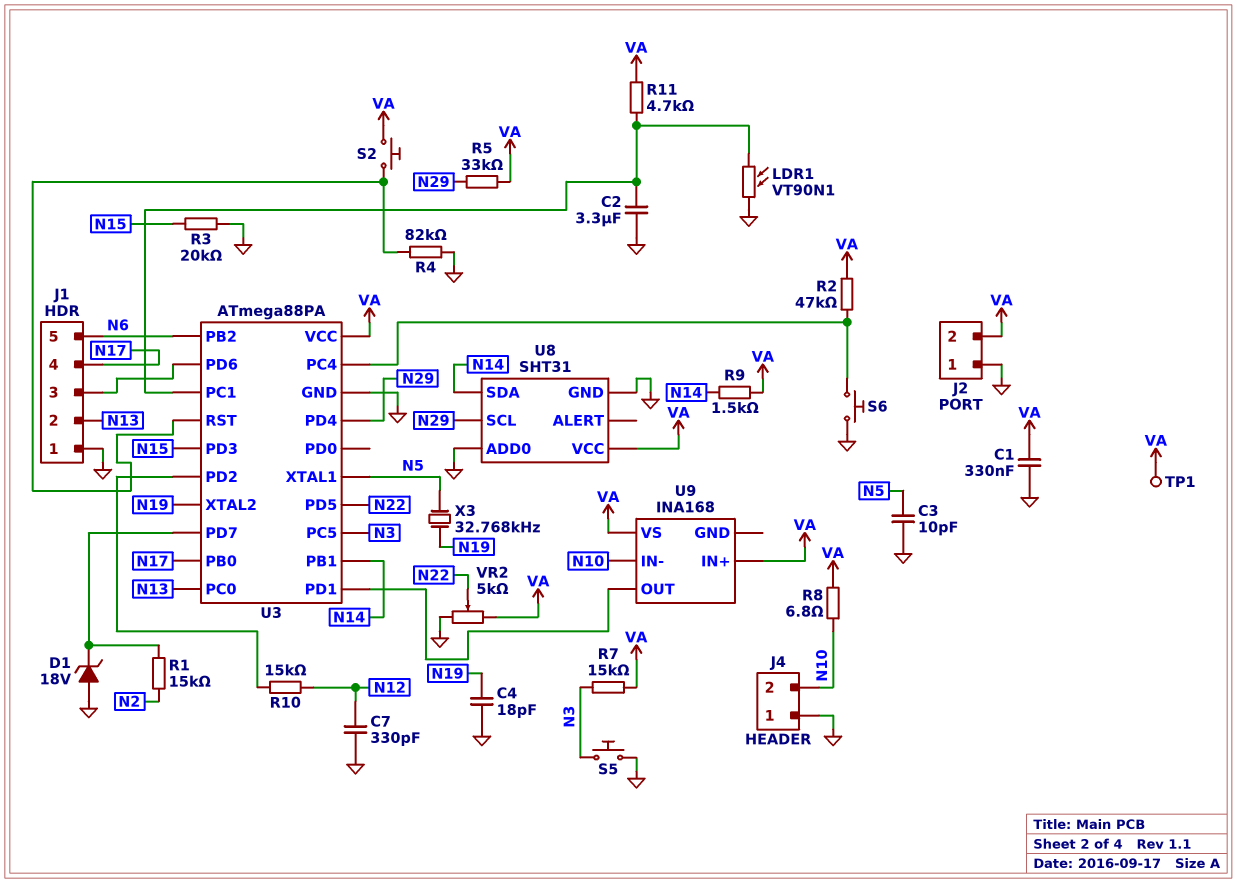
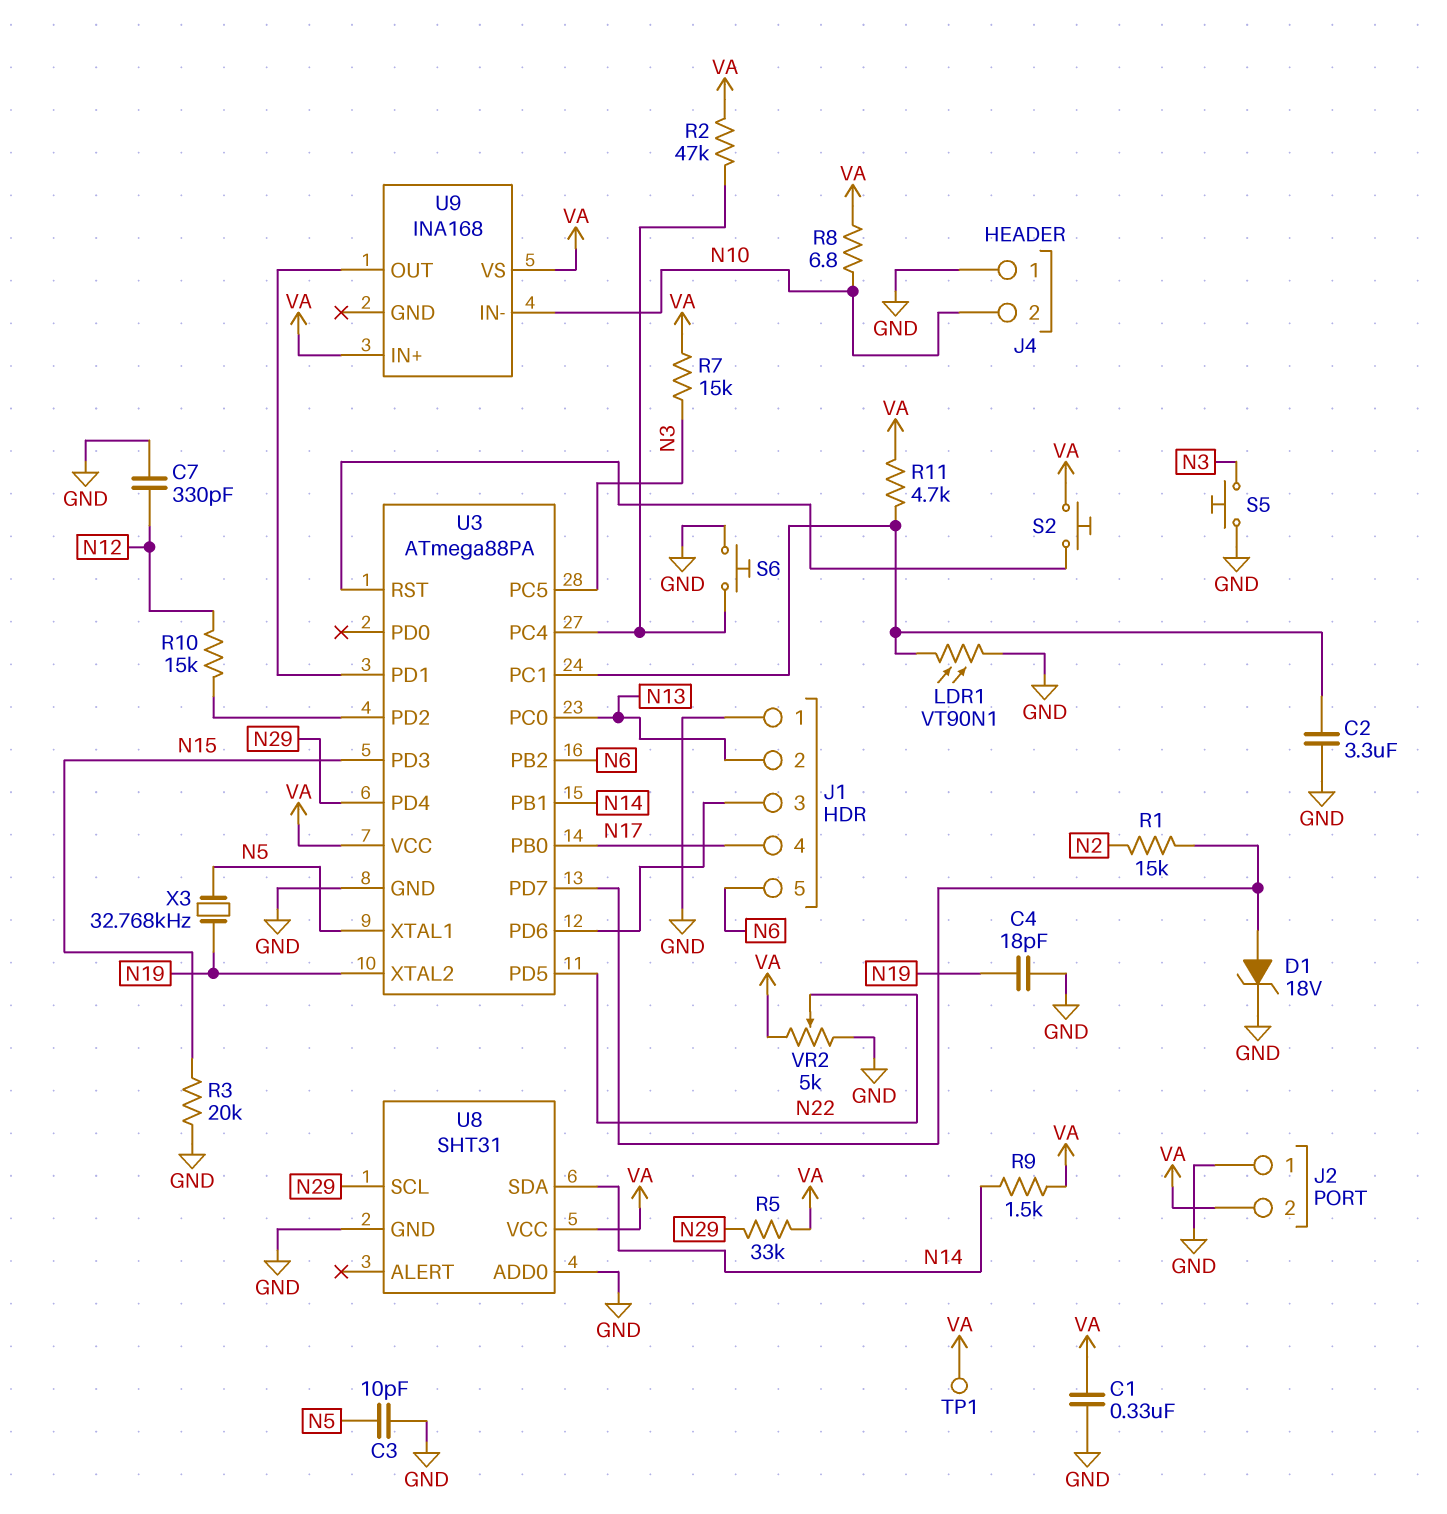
D1: zener 18V (A GND, K U3/PD7) -> zener 18V (A U3/PD7, K GND)
R4: 82k (GND, U3/RST) -> none

